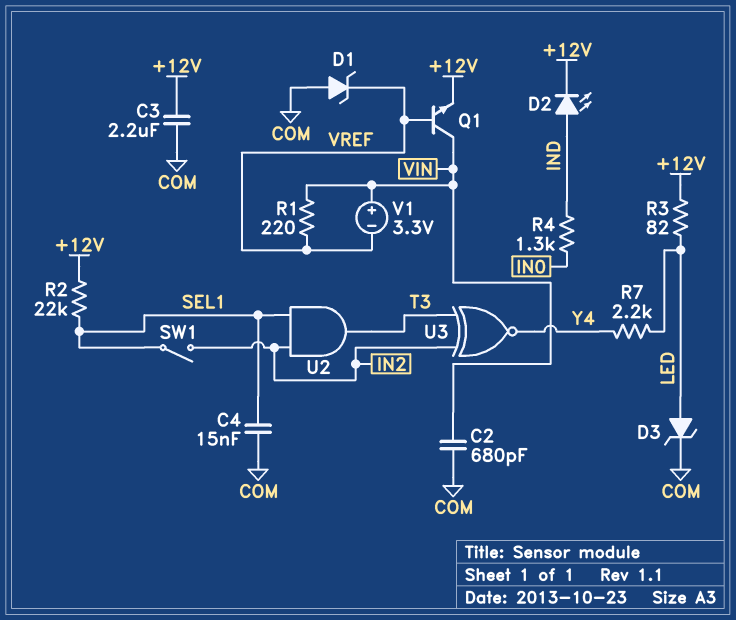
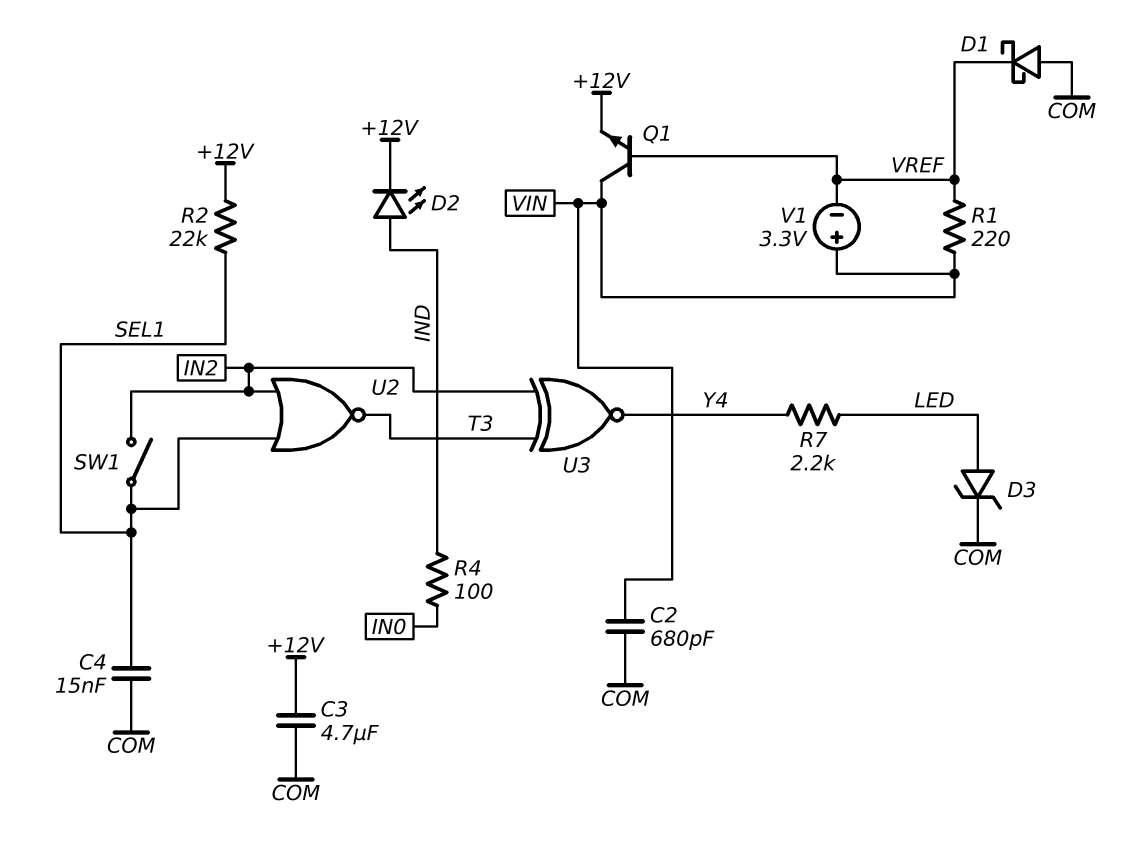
C3: 2.2uF (+12V, COM) -> 4.7uF (+12V, COM)
D1: zener (A COM, K VREF) -> schottky (A COM, K VREF)
R3: 82 (+12V, LED) -> none
R4: 1.3k (IN0, IND) -> 100 (IN0, IND)
U2: AND (in IN2, in SEL1, out T3) -> NOR (in IN2, in SEL1, out T3)

